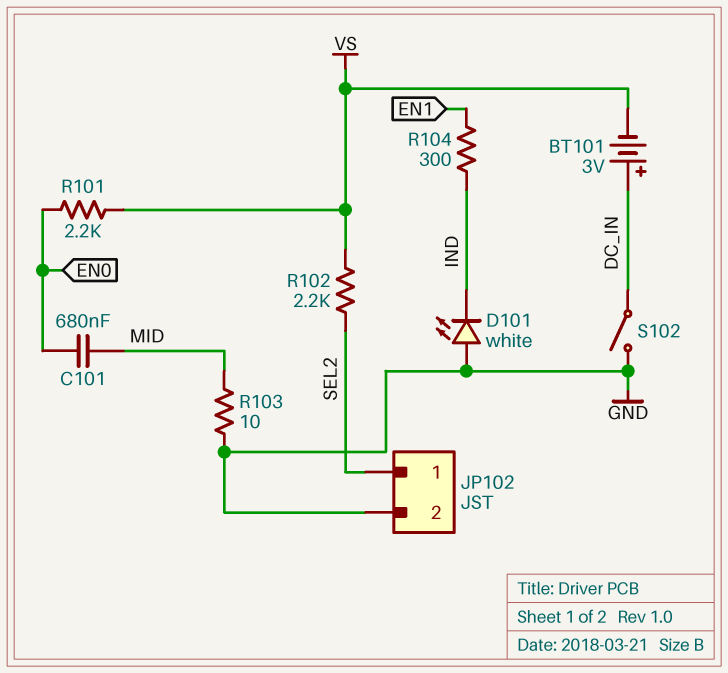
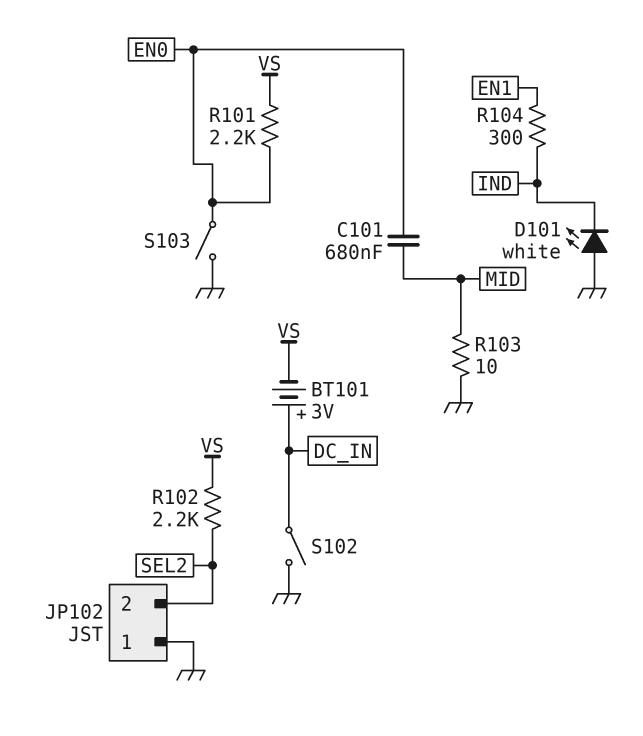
JP102 pin 1: SEL2 -> GND
JP102 pin 2: GND -> SEL2
S103: none -> switch (EN0, GND)

